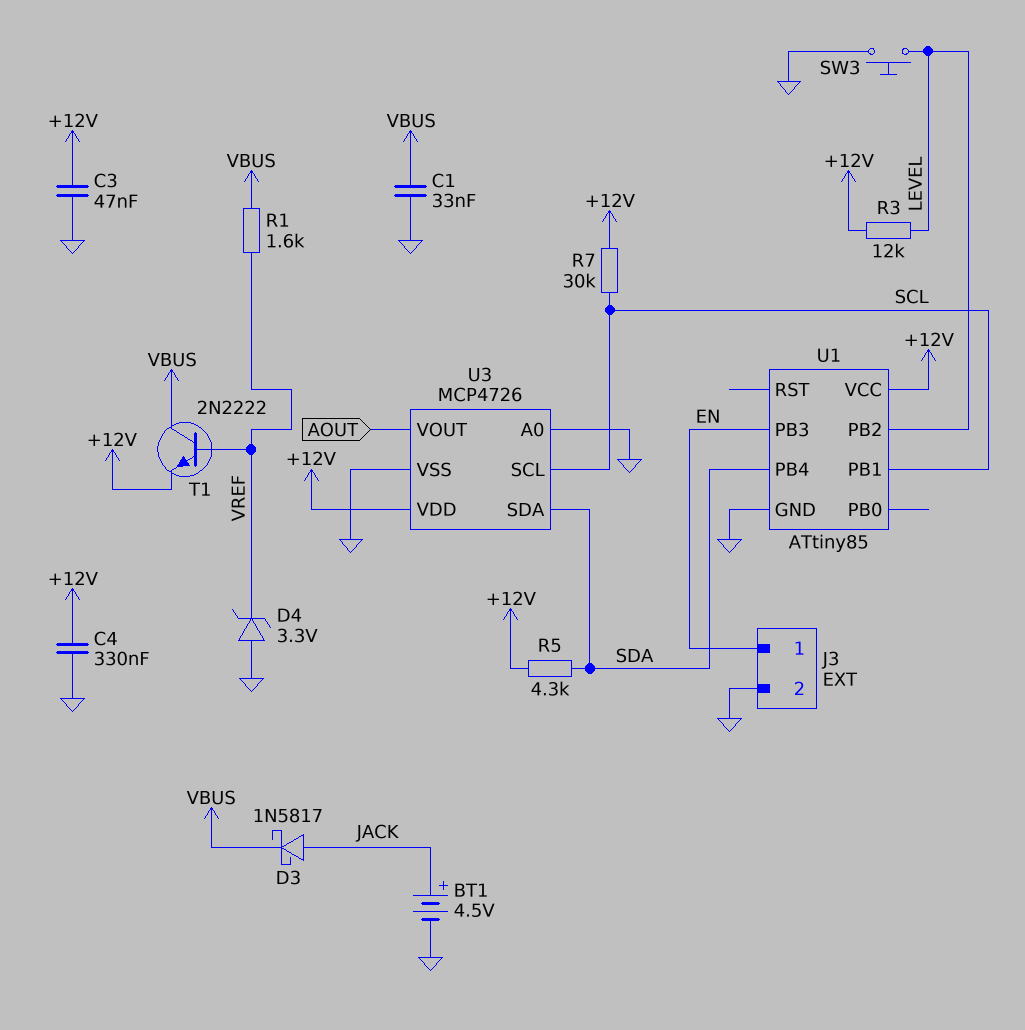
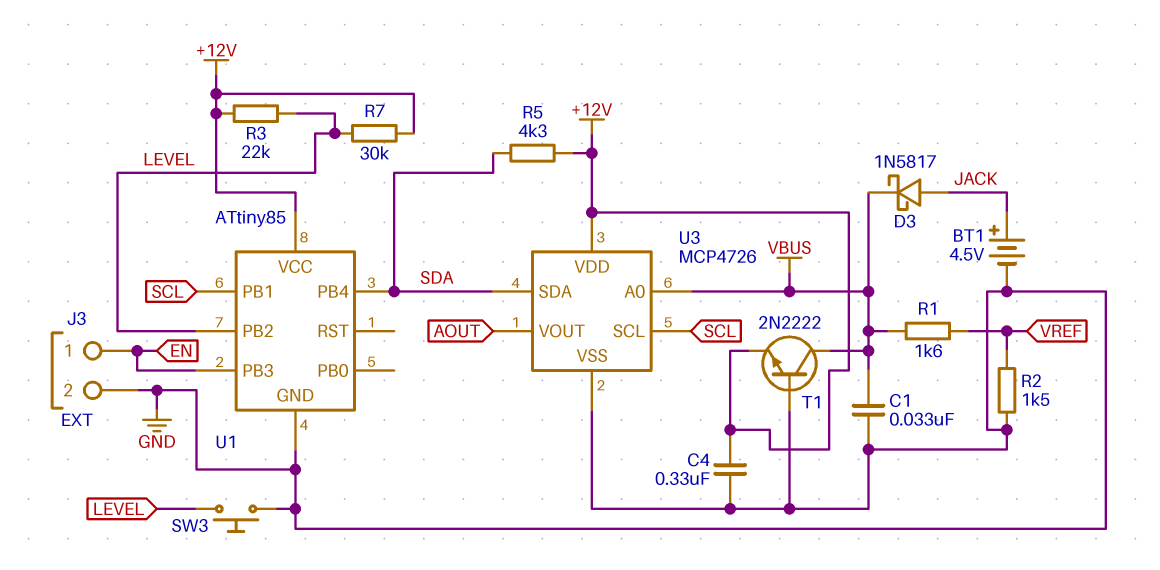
C3: 47nF (+12V, GND) -> none
D4: zener 3.3V (A GND, K VREF) -> none
R2: none -> 1.5k (GND, VREF)
R3: 12k (+12V, LEVEL) -> 22k (+12V, LEVEL)
R7: 30k (+12V, SCL) -> 30k (+12V, LEVEL)
T1: NPN 2N2222 (B VREF, C VBUS, E +12V) -> NPN 2N2222 (B GND, C VBUS, E +12V)
U3 pin A0: GND -> VBUS

